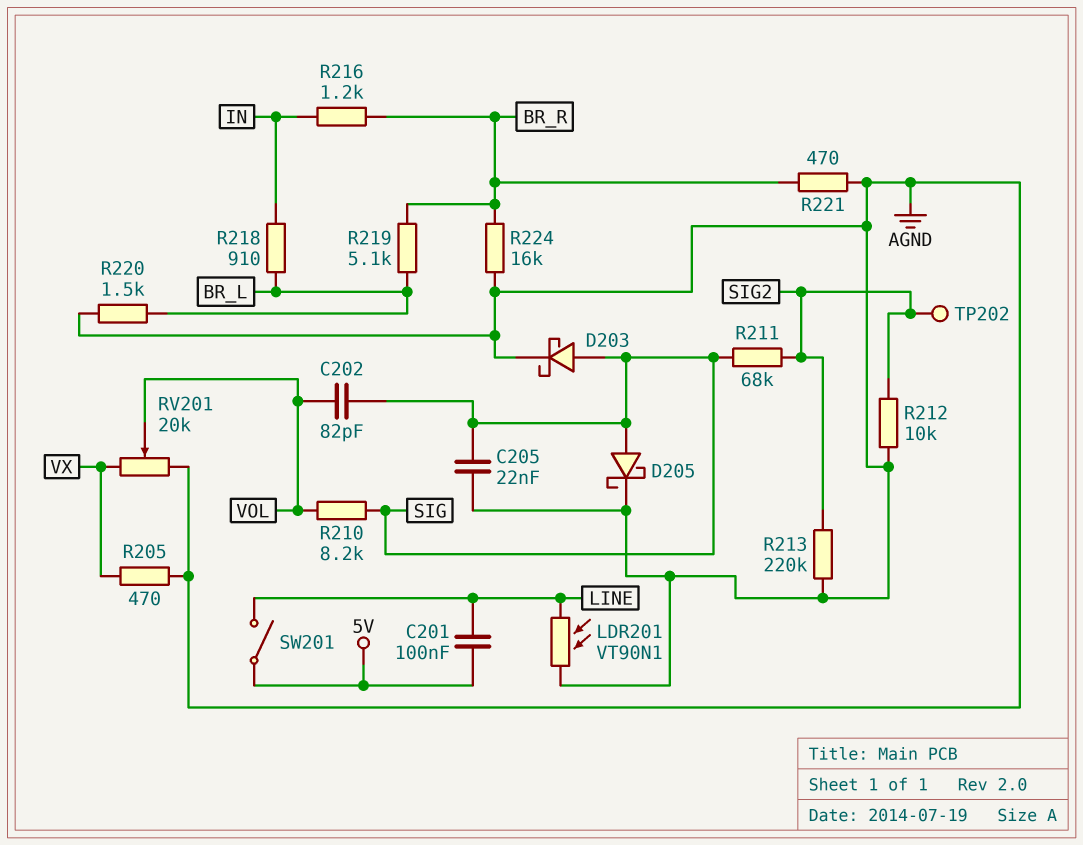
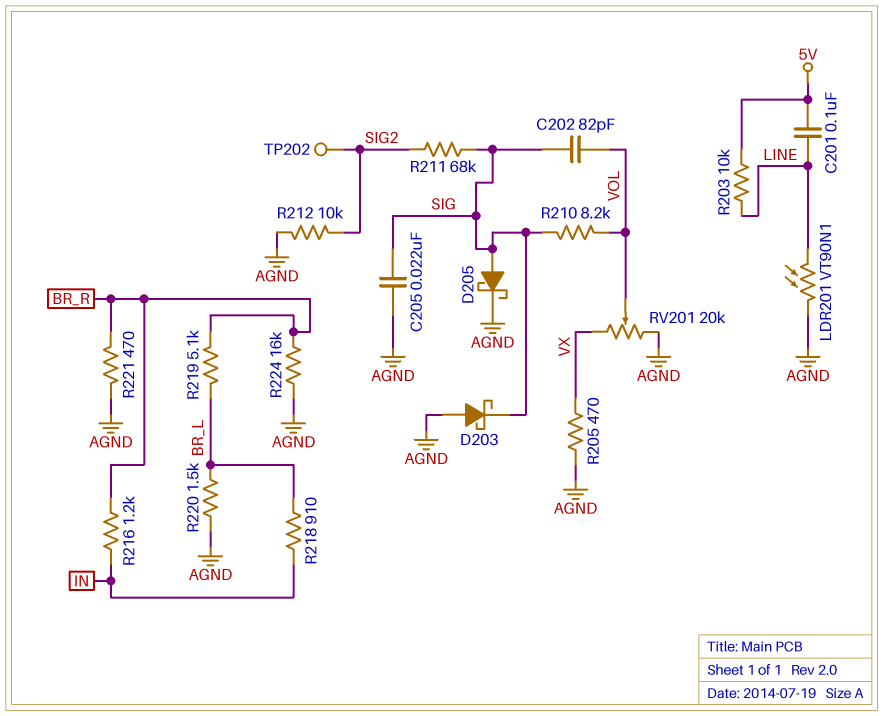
D203: schottky (A SIG, K AGND) -> schottky (A AGND, K SIG)
R203: none -> 10k (5V, LINE)
R213: 220k (AGND, SIG2) -> none
SW201: switch (5V, LINE) -> none

